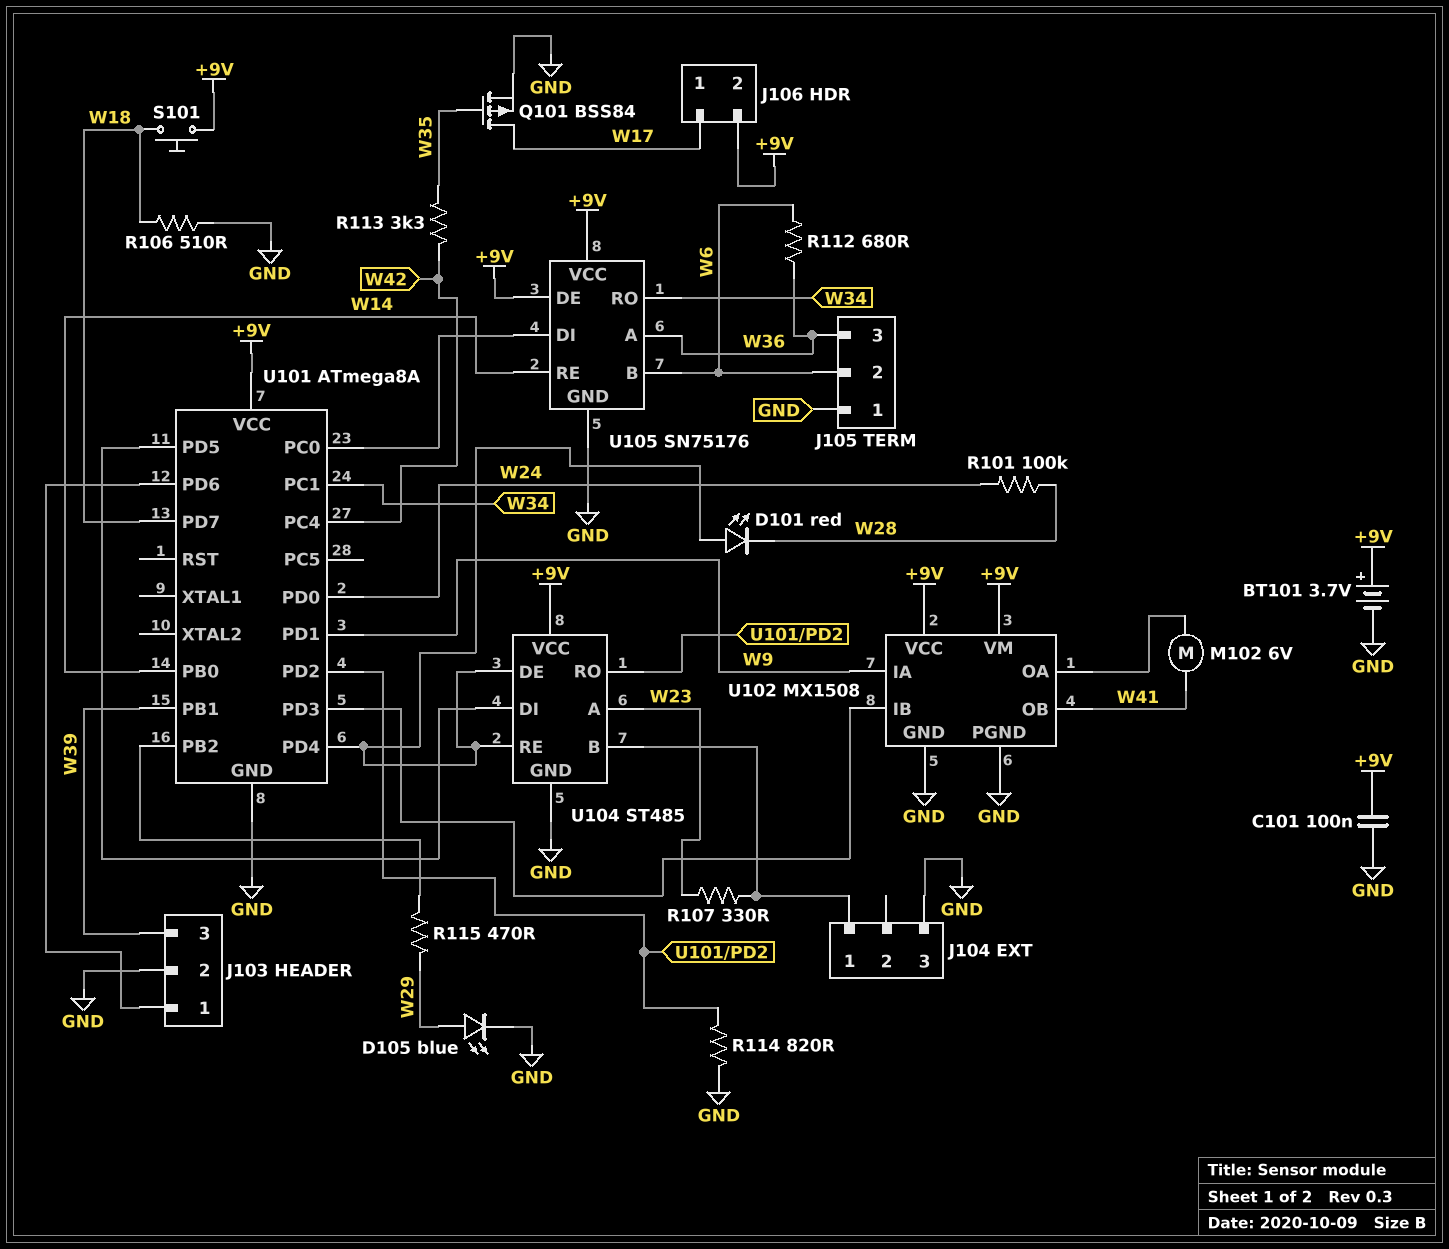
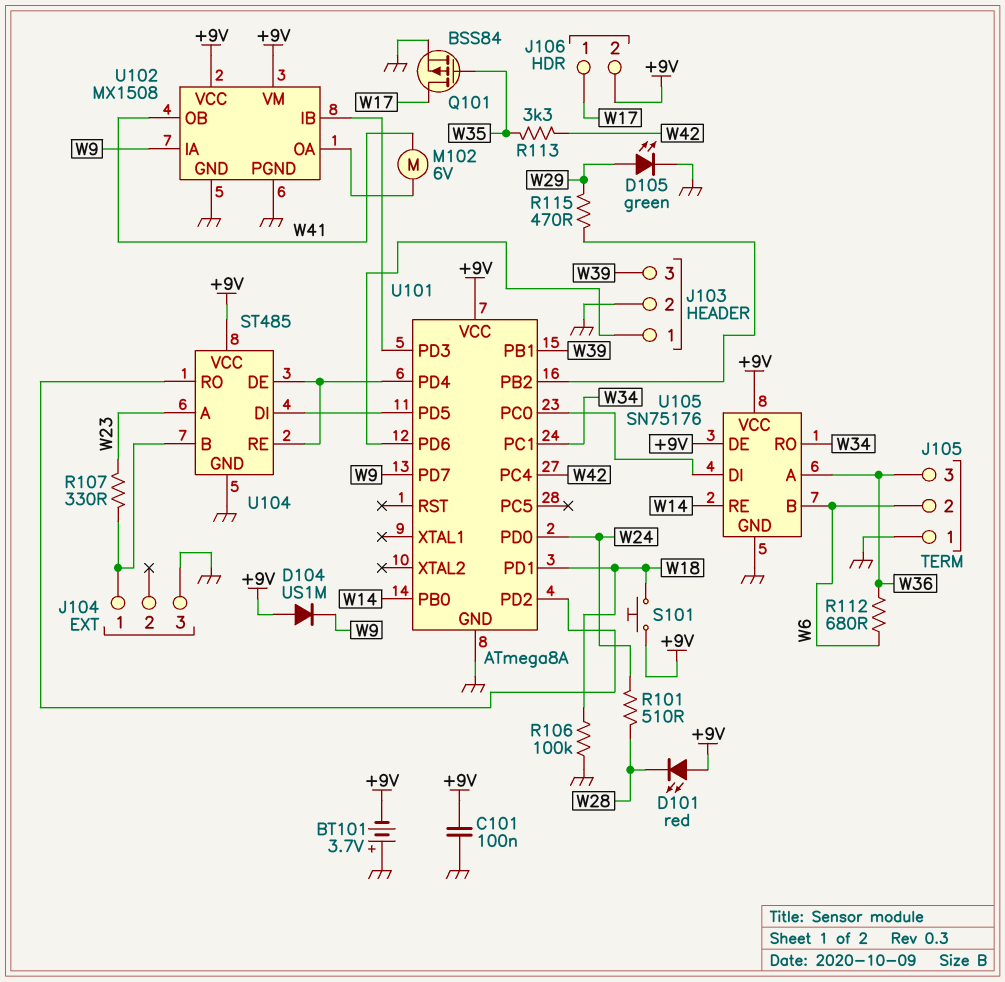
BT101: 3.7V (plus +9V, minus GND) -> 3.7V (plus GND, minus +9V)
D101: LED red (A U101/PD4, K W28) -> LED red (A +9V, K W28)
D104: none -> diode US1M (A +9V, K W9)
D105: LED blue (A W29, K GND) -> LED green (A W29, K GND)
R101: 100k (W24, W28) -> 510 (W24, W28)
R106: 510 (GND, W18) -> 100k (GND, W18)
R114: 820 (GND, U101/PD2) -> none
U101 pin PD1: W9 -> W18
U101 pin PD7: W18 -> W9

